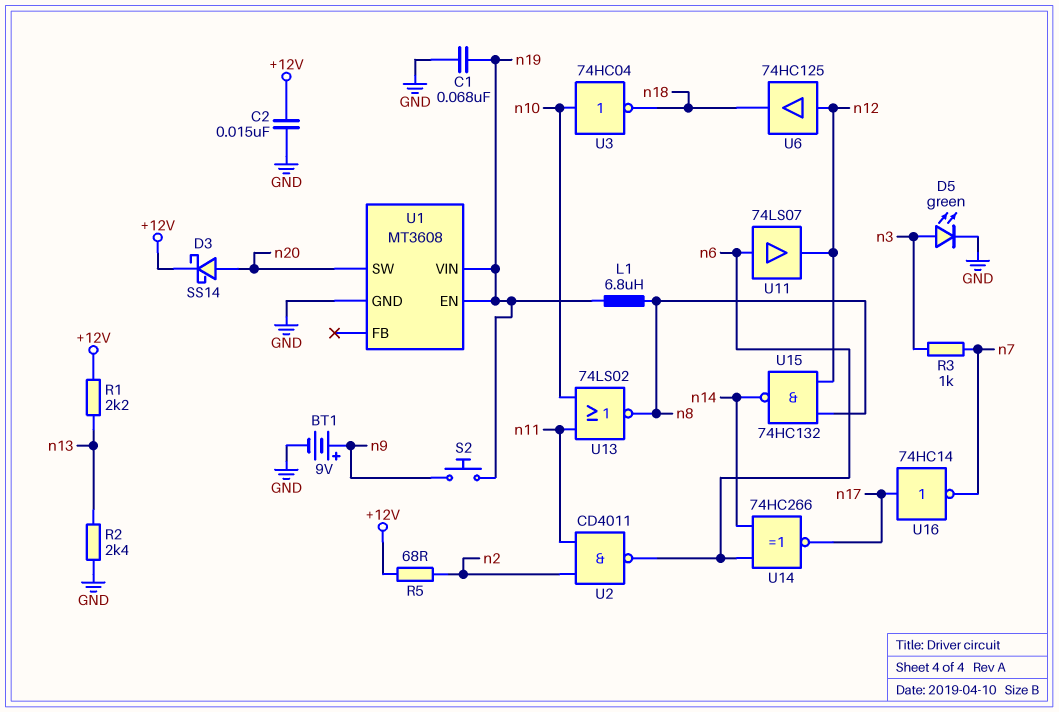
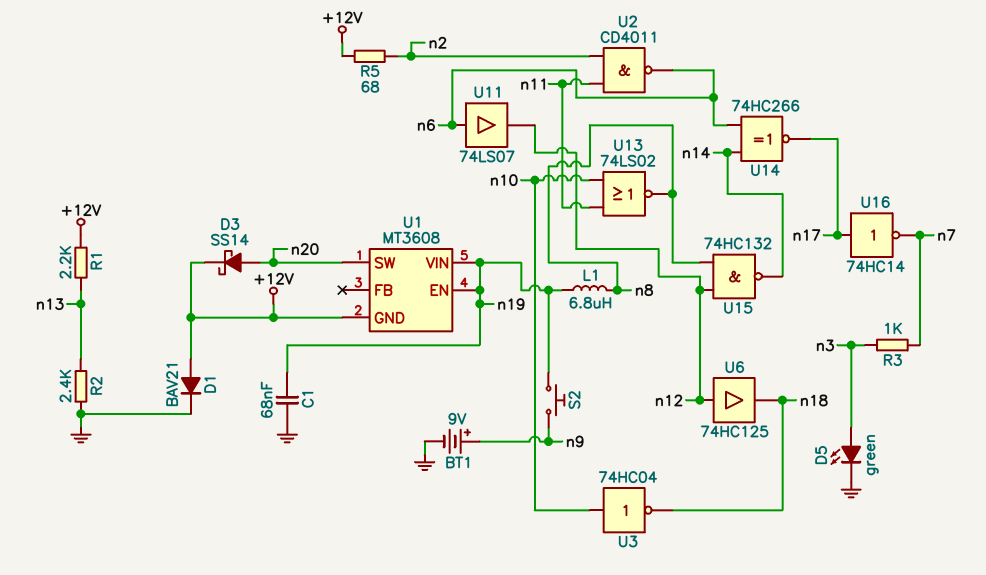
C2: 15nF (+12V, GND) -> none
D1: none -> diode BAV21 (A +12V, K GND)
U1 pin GND: GND -> +12V

